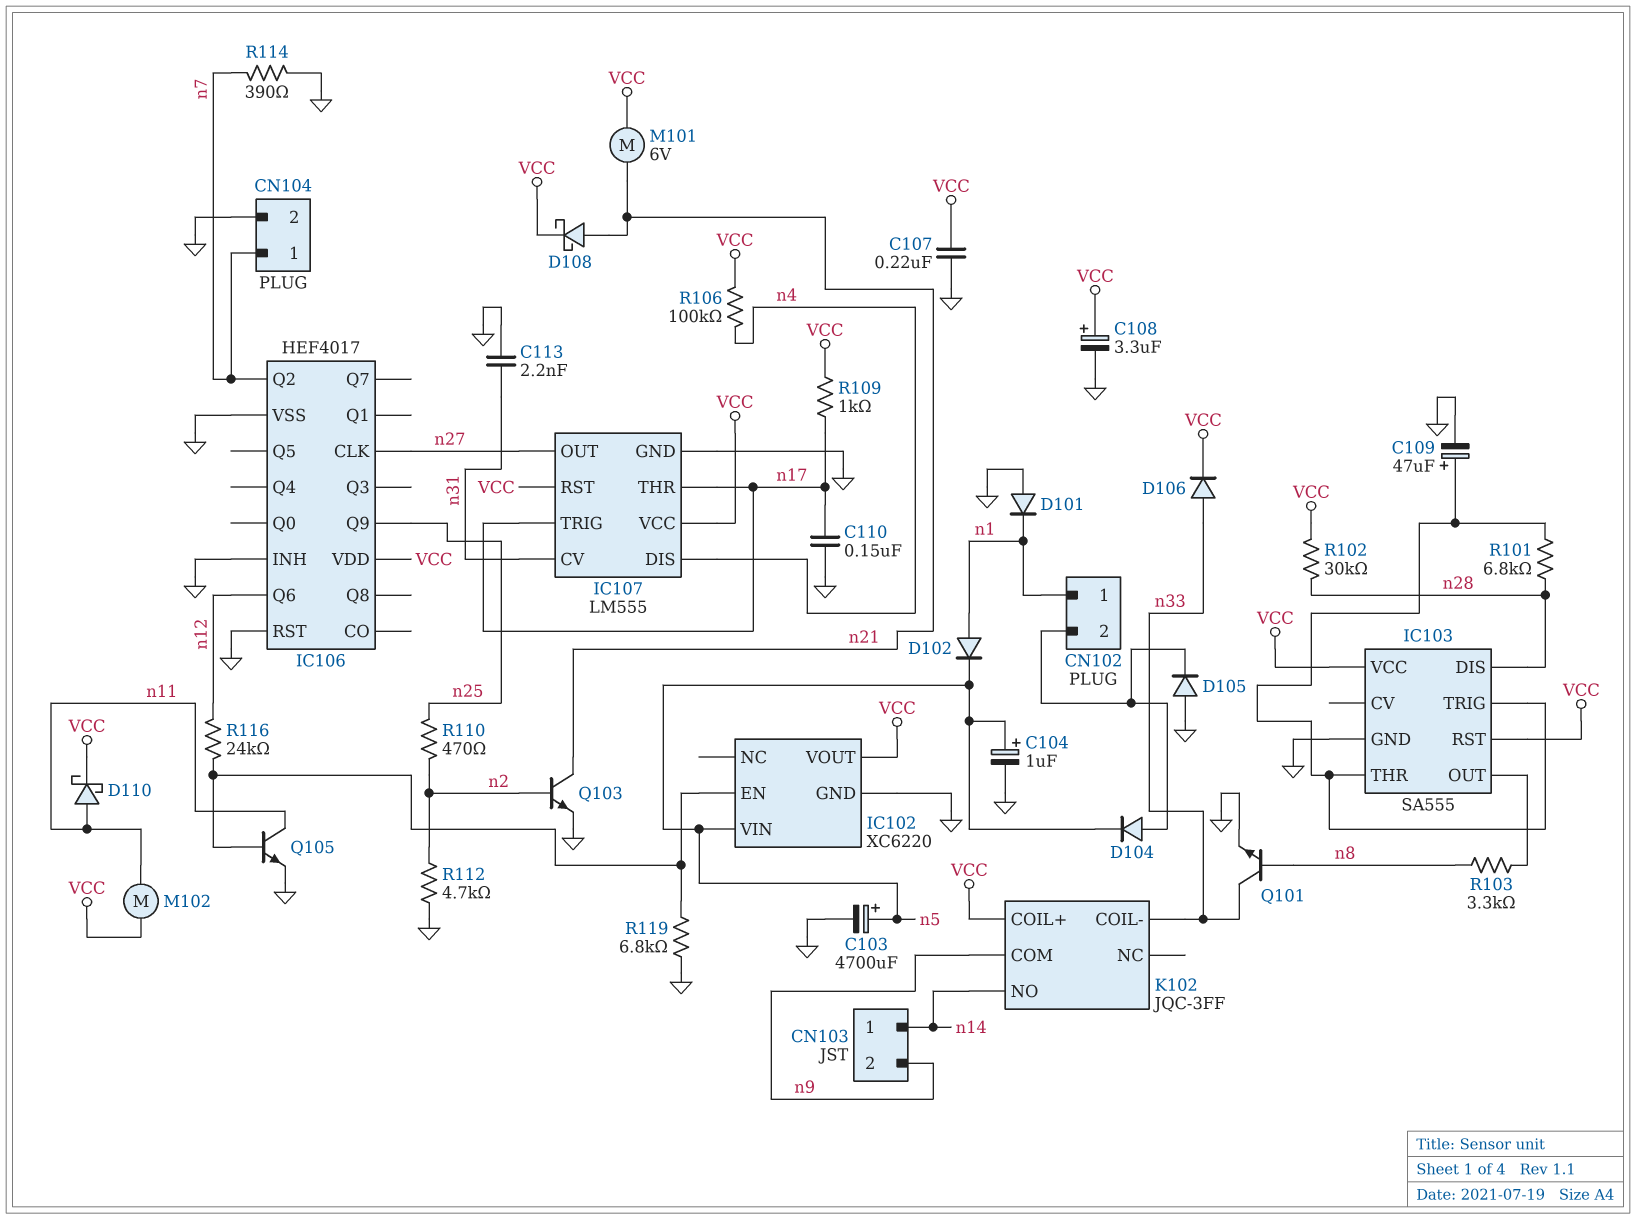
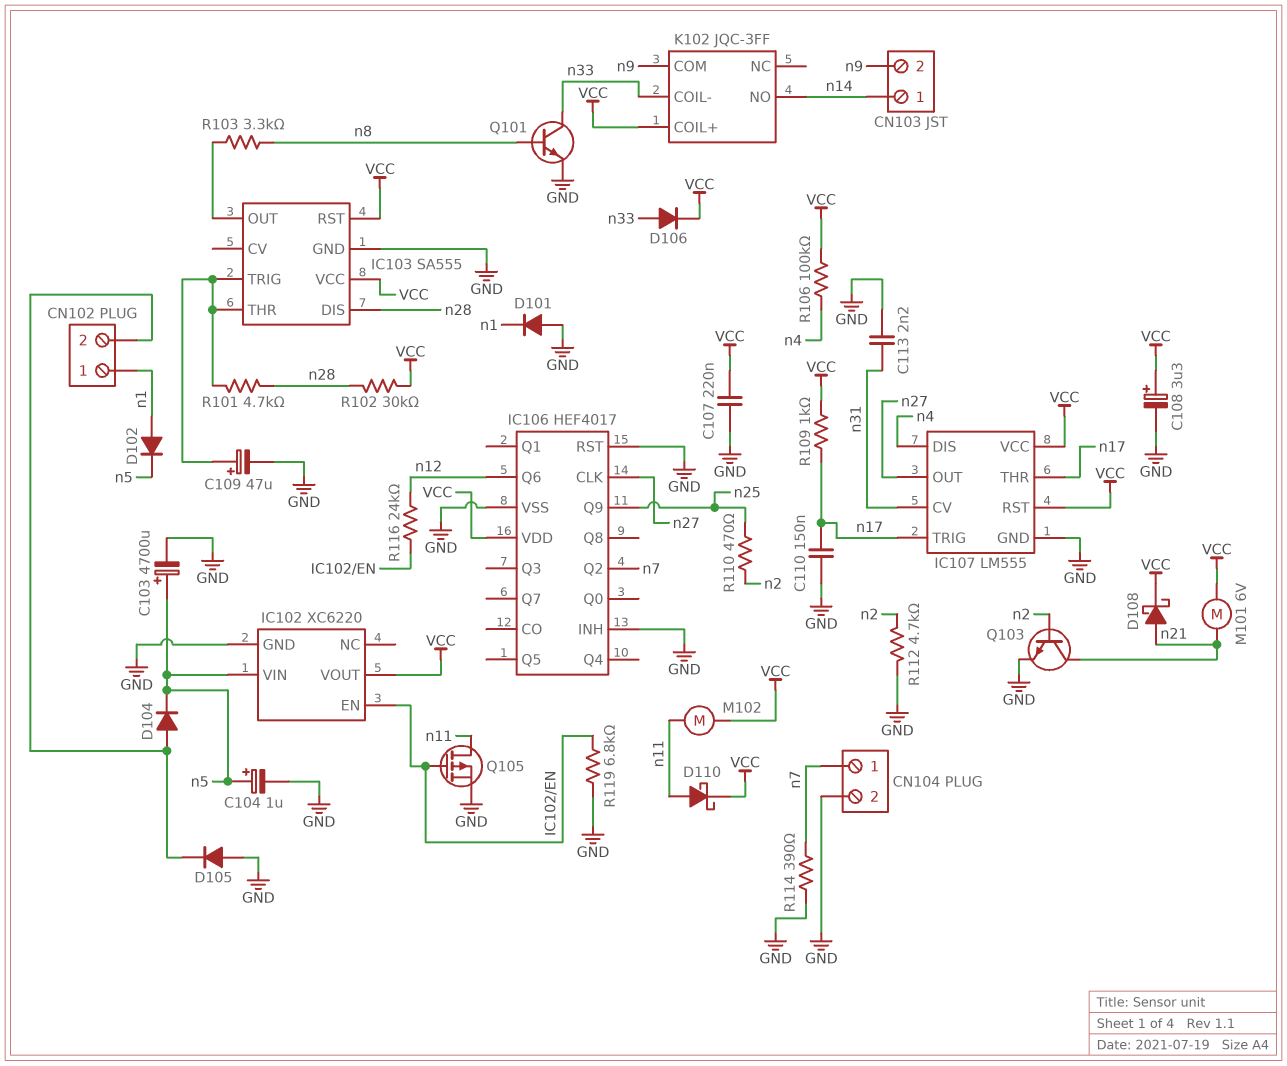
Q105: NPN (B IC102/EN, C n11, E GND) -> PMOS (G IC102/EN, D n11, S GND)
R101: 6.8k (IC103/THR, n28) -> 4.7k (IC103/THR, n28)

